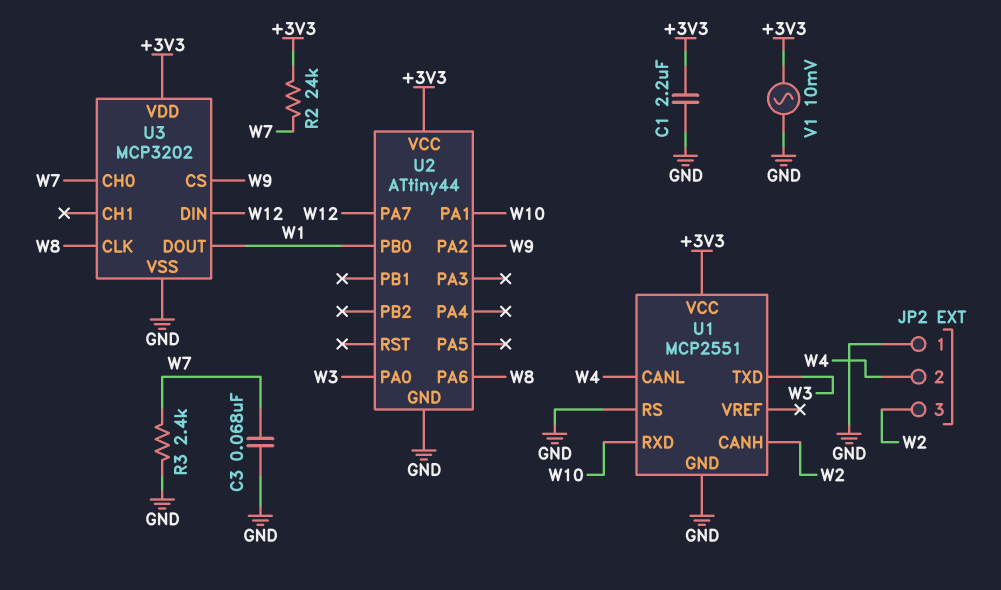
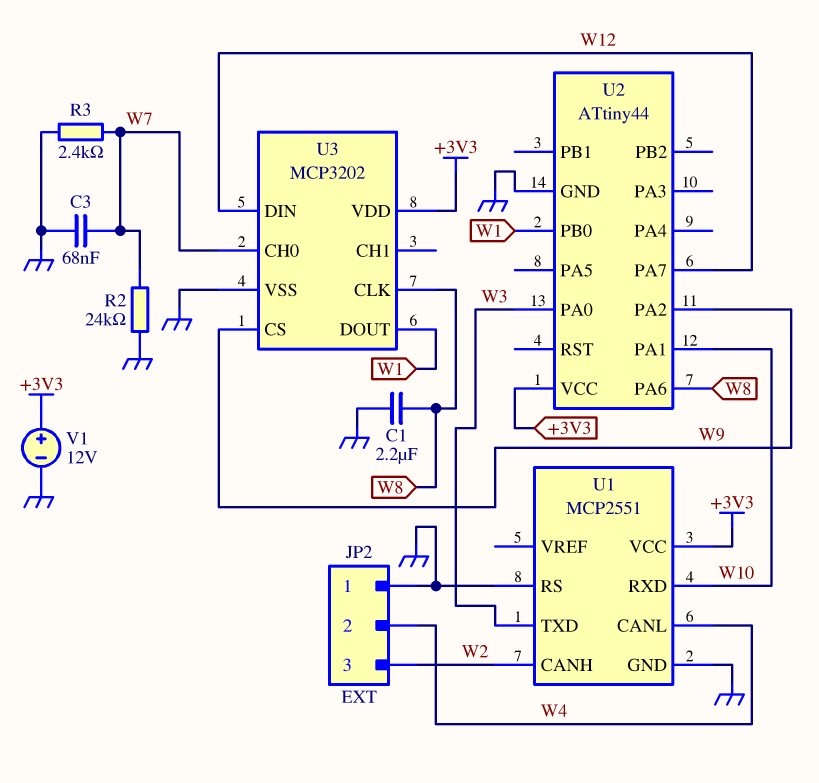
C1: 2.2uF (+3V3, GND) -> 2.2uF (GND, W8)
R2: 24k (+3V3, W7) -> 24k (GND, W7)
V1: AC 10mV (+3V3, GND) -> 12V (plus +3V3, minus GND)

